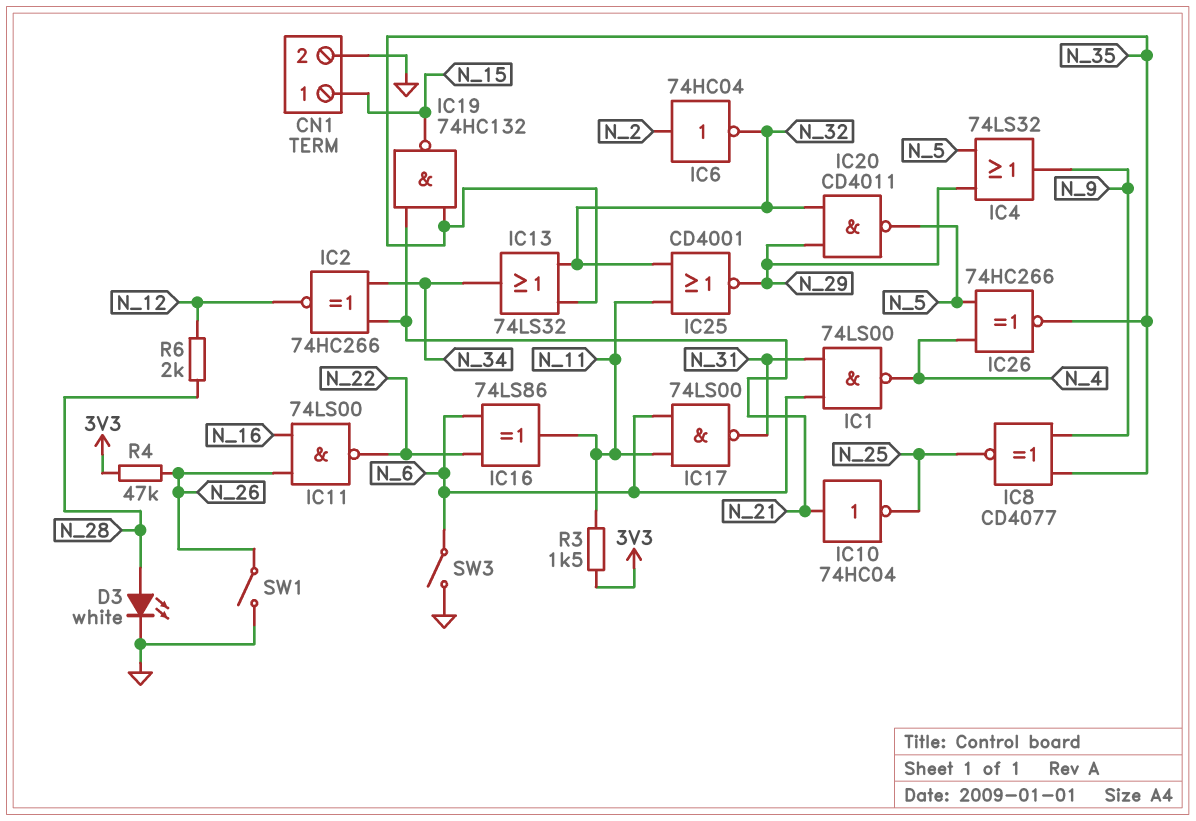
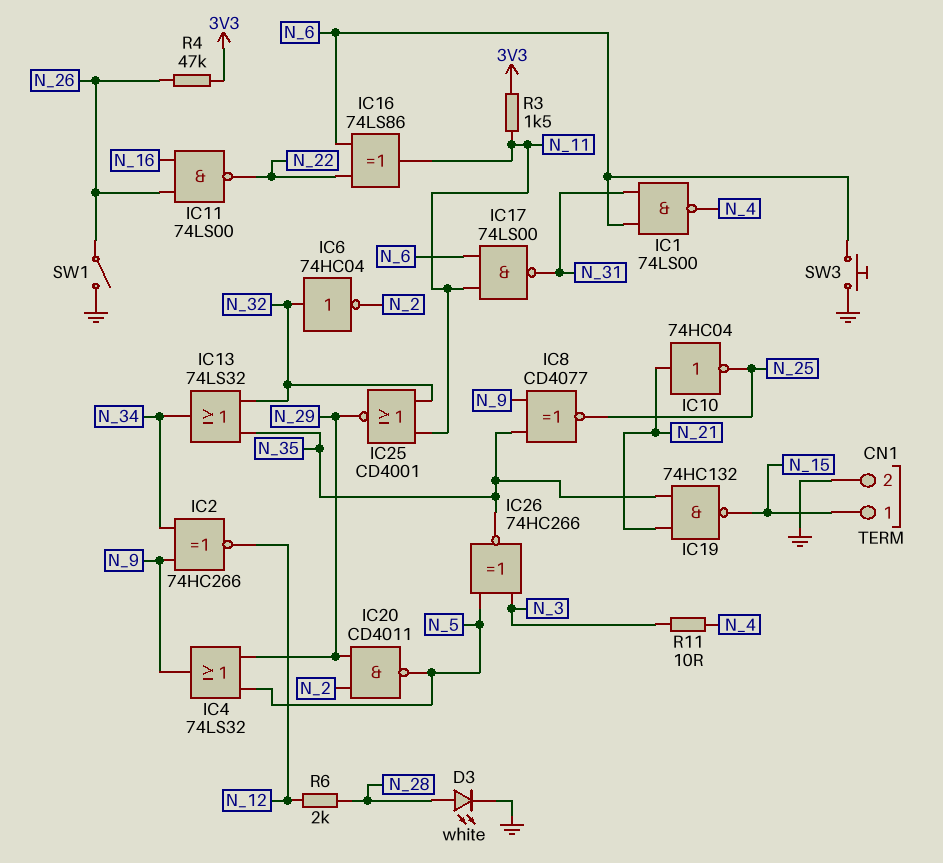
IC2: XNOR 74HC266 (in N_21, in N_34, out N_12) -> XNOR 74HC266 (in N_9, in N_34, out N_12)
IC6: NOT 74HC04 (in N_2, out N_32) -> NOT 74HC04 (in N_32, out N_2)
IC20: NAND CD4011 (in N_29, in N_32, out N_5) -> NAND CD4011 (in N_2, in N_29, out N_5)
IC26: XNOR 74HC266 (in N_4, in N_5, out N_35) -> XNOR 74HC266 (in N_3, in N_5, out N_35)
R11: none -> 10 (N_3, N_4)
SW3: switch (GND, N_6) -> button (GND, N_6)

